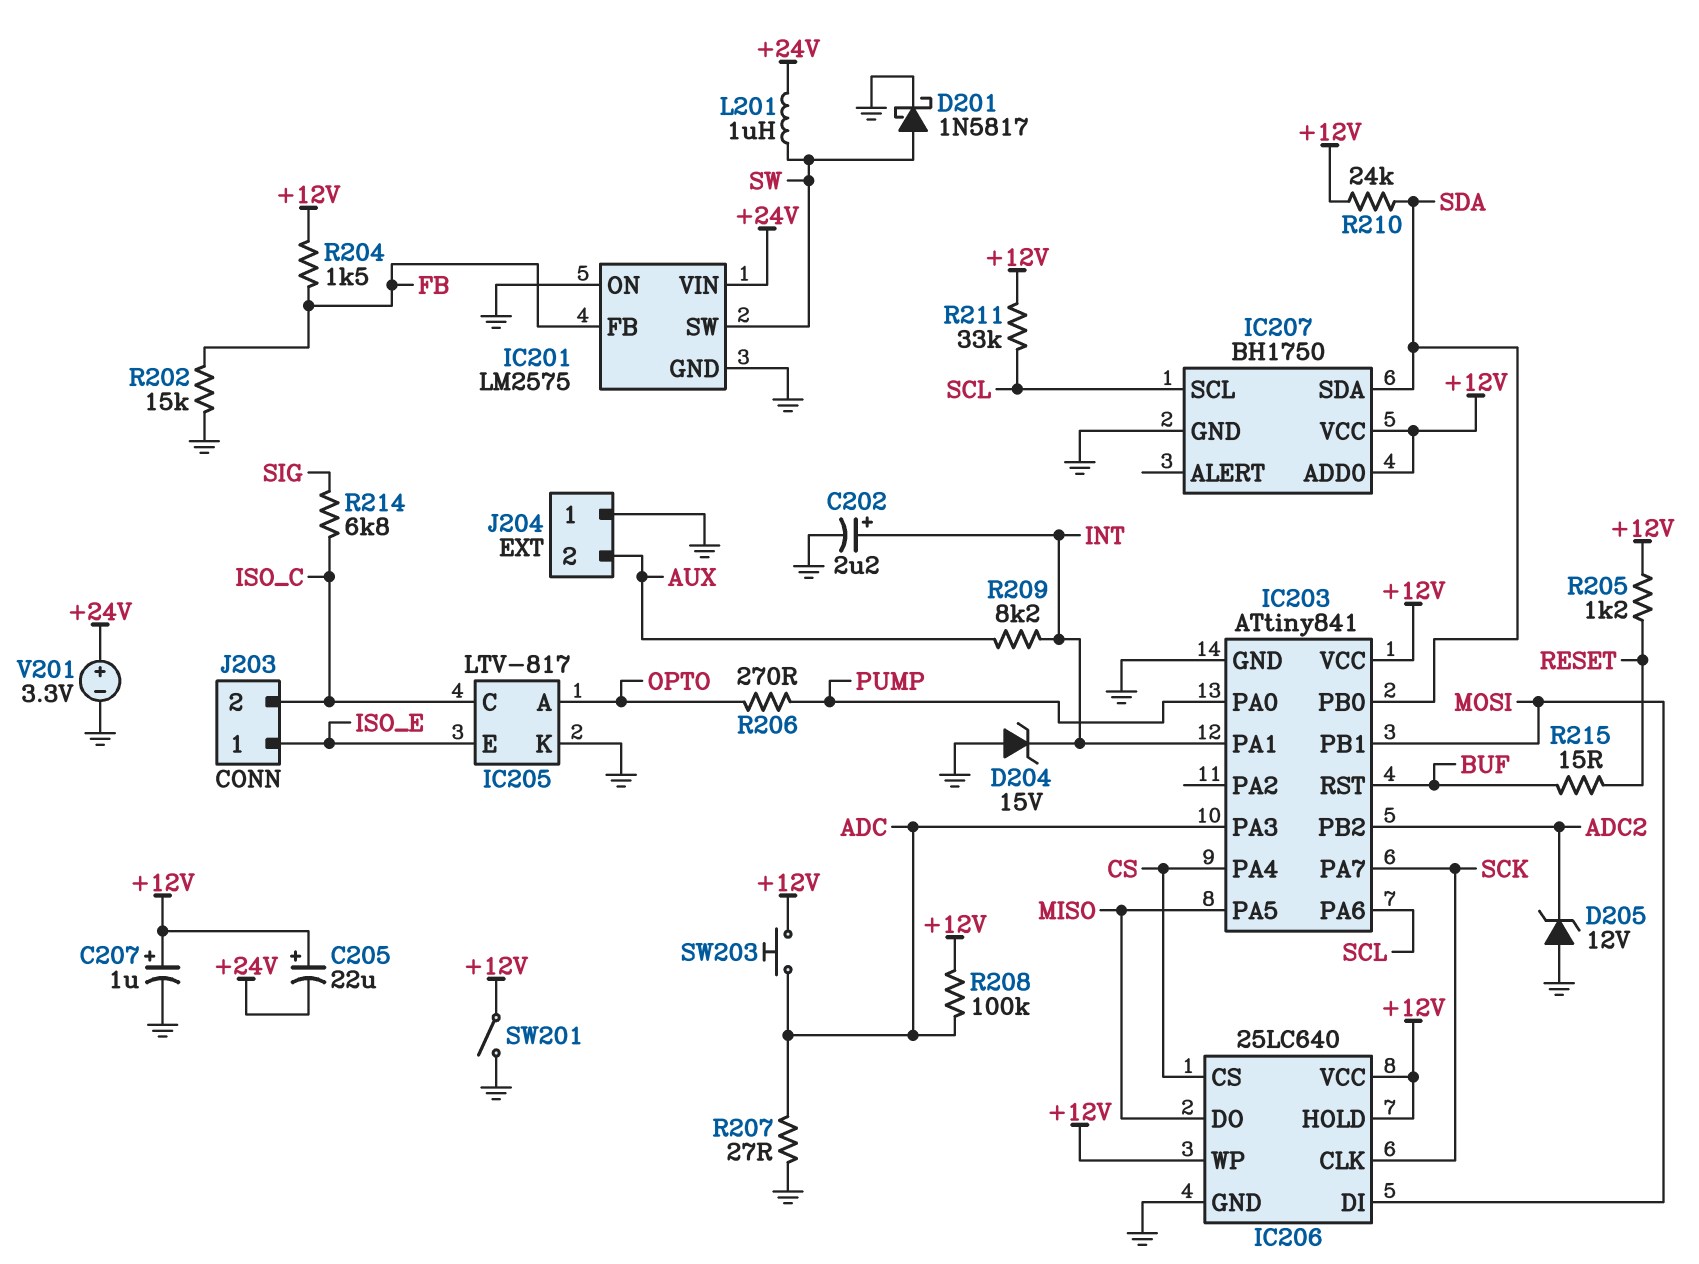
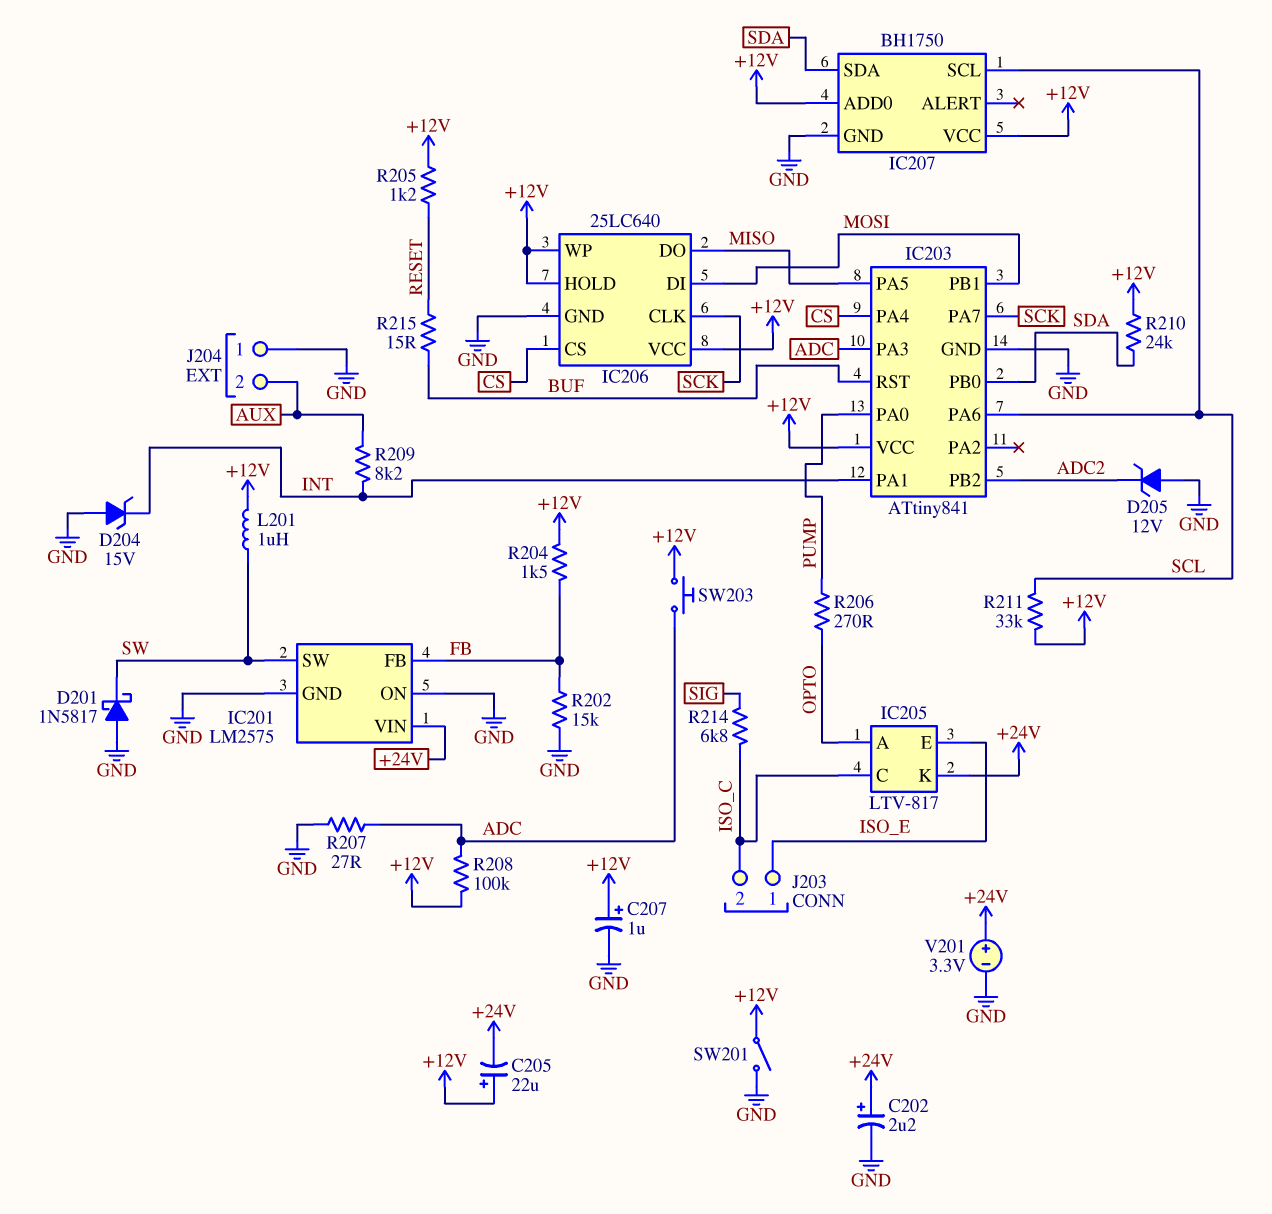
C202: 2.2uF (plus INT, minus GND) -> 2.2uF (plus +24V, minus GND)
D201: schottky 1N5817 (A SW, K GND) -> schottky 1N5817 (A GND, K SW)
IC205 pin K: GND -> +24V
L201: 1uH (+24V, SW) -> 1uH (+12V, SW)

